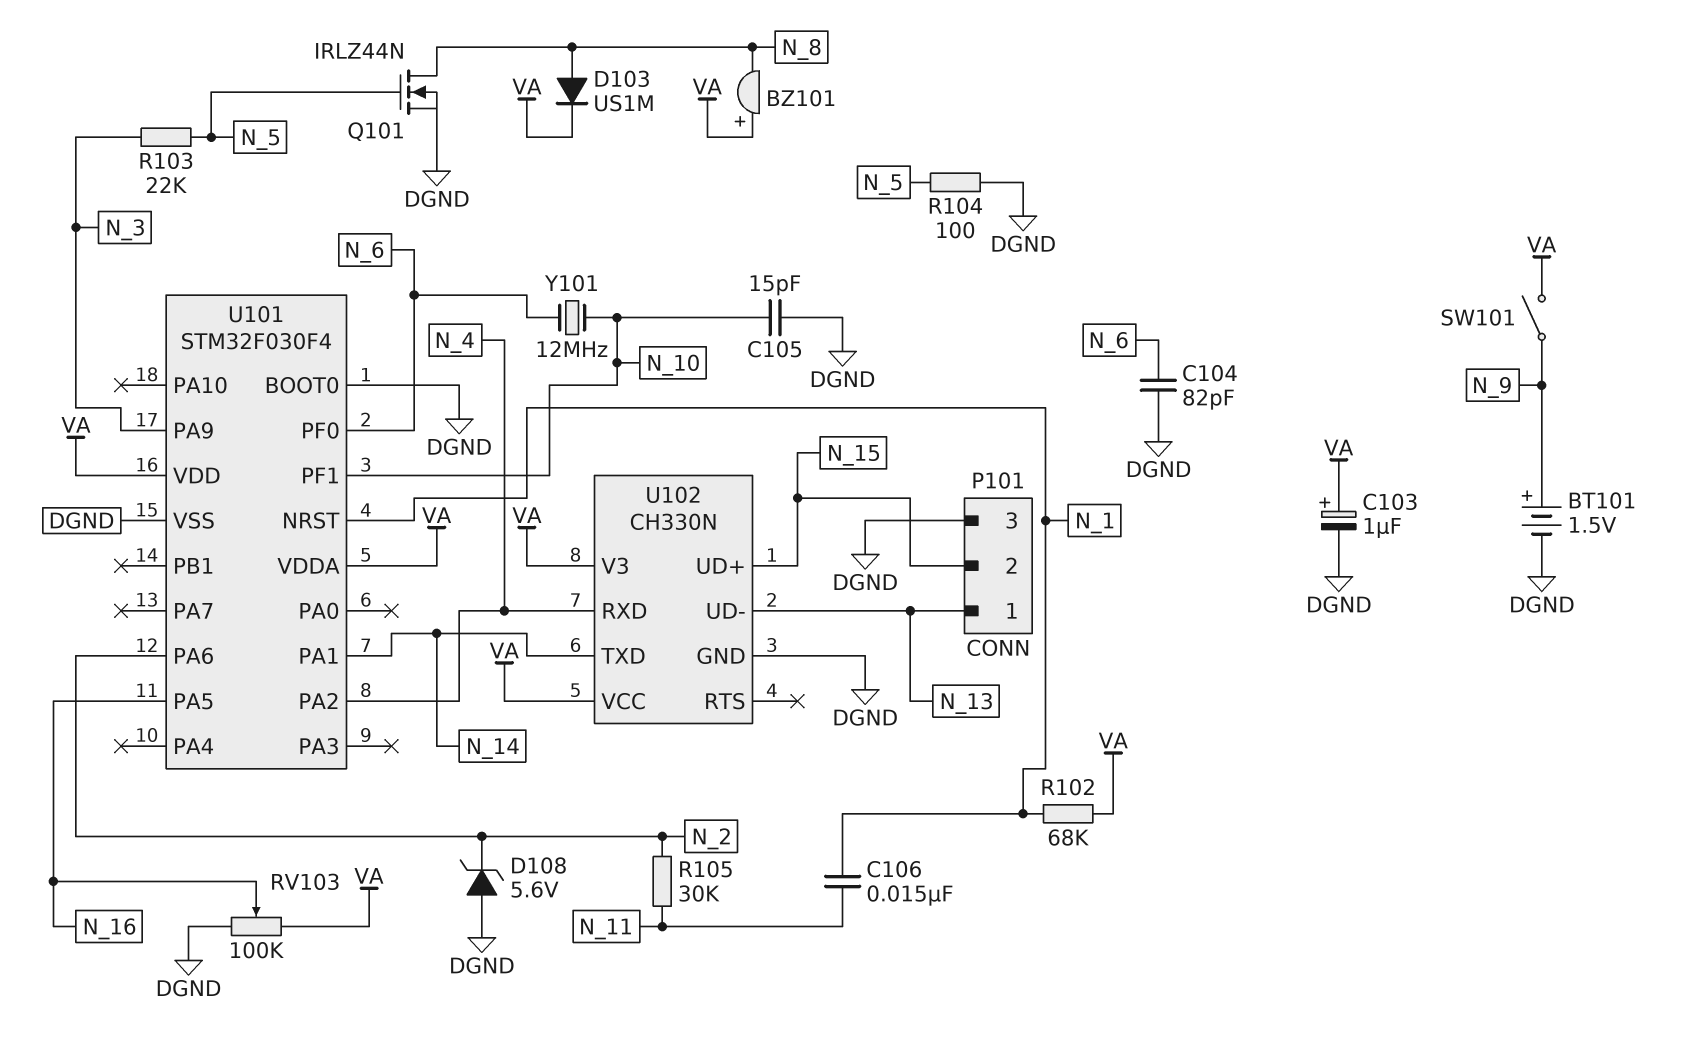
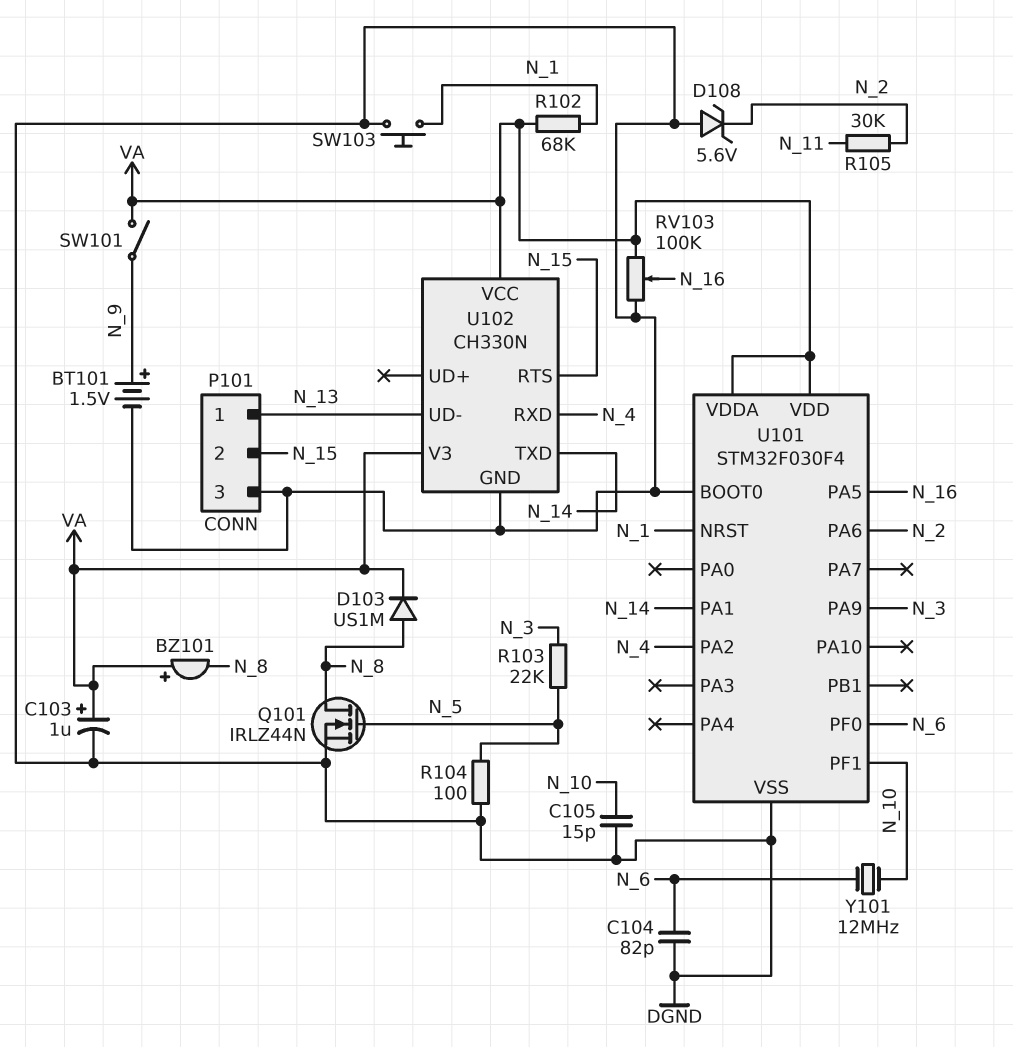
C106: 15nF (N_1, N_11) -> none
SW103: none -> button (DGND, N_1)
U102 pin RTS: none -> N_15
U102 pin UD+: N_15 -> none

